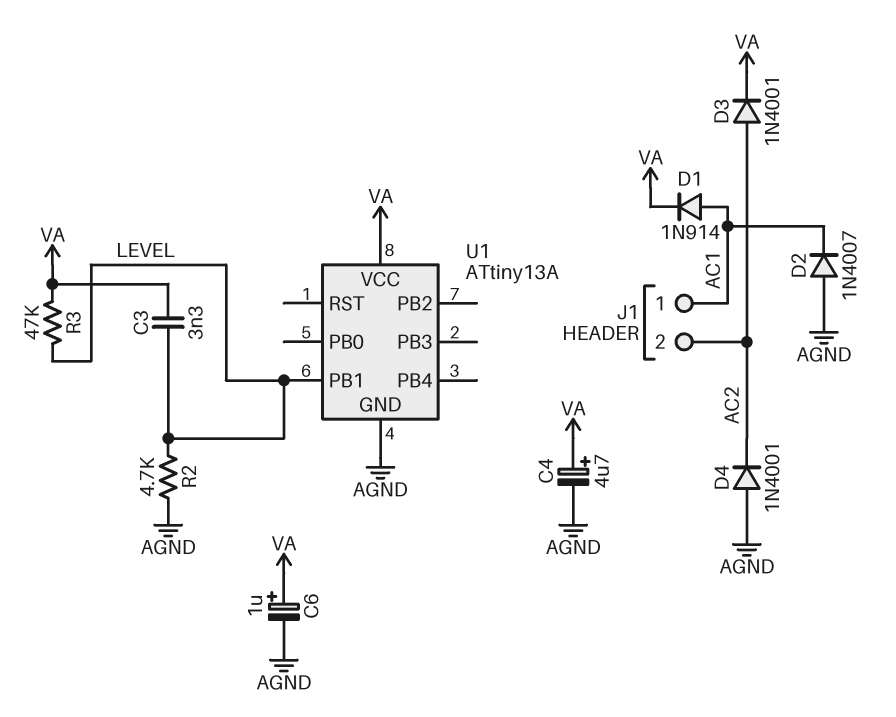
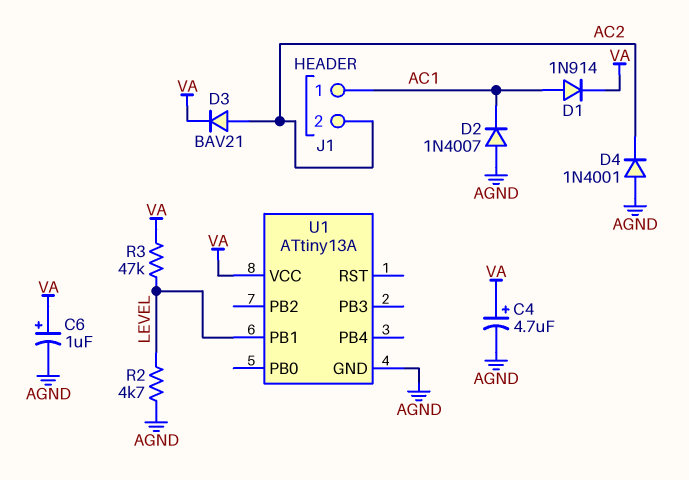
C3: 3.3nF (LEVEL, VA) -> none
D3: diode 1N4001 (A AC2, K VA) -> diode BAV21 (A AC2, K VA)

